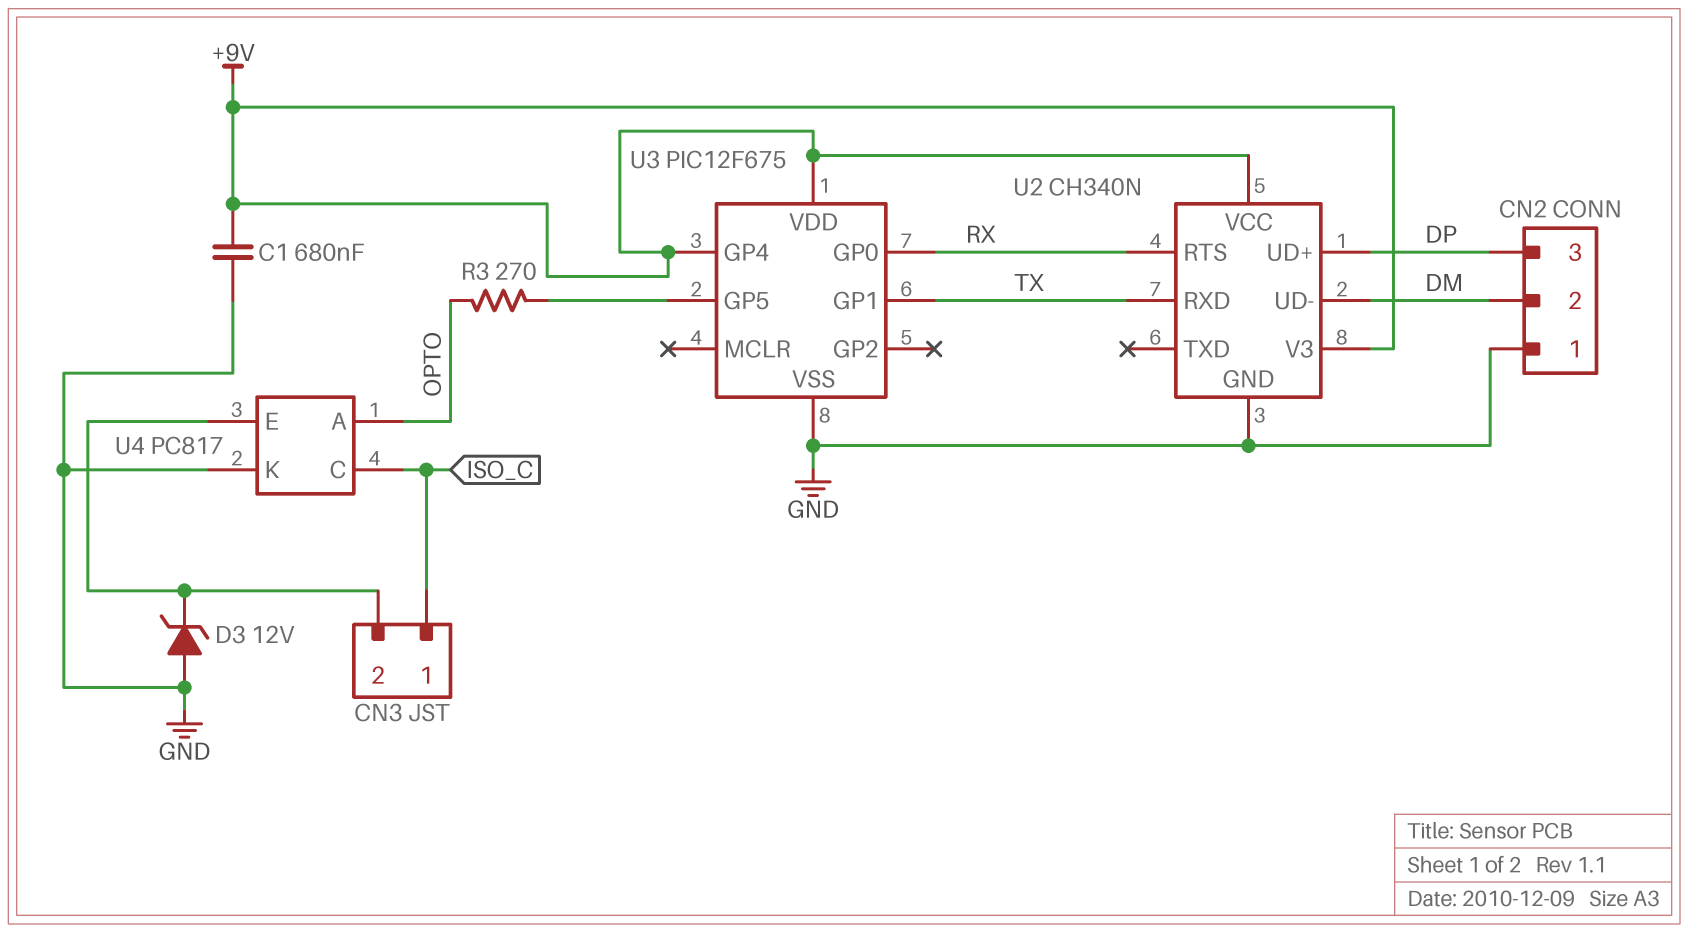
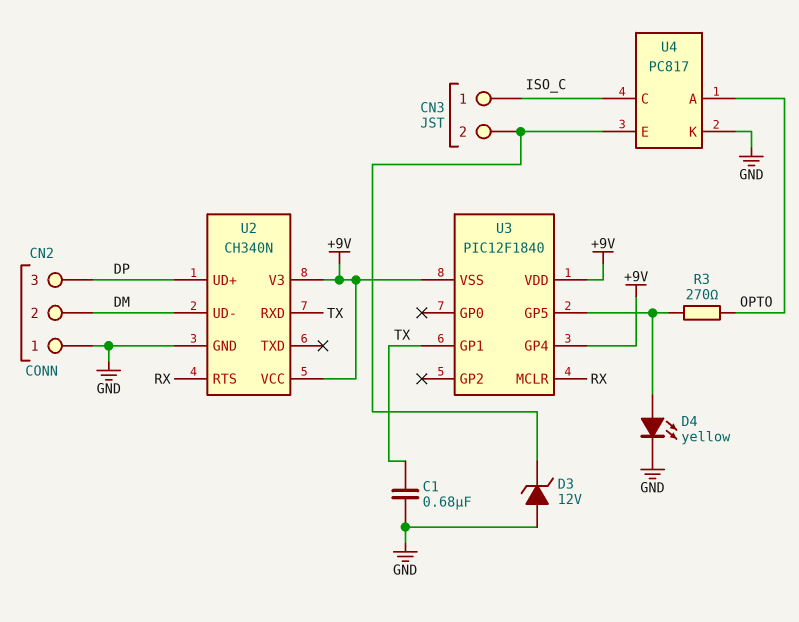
C1: 680nF (+9V, GND) -> 680nF (GND, TX)
D4: none -> LED yellow (A U3/GP5, K GND)
U3: PIC12F675 -> PIC12F1840
U3 pin GP0: RX -> none
U3 pin MCLR: none -> RX
U3 pin VSS: GND -> +9V

